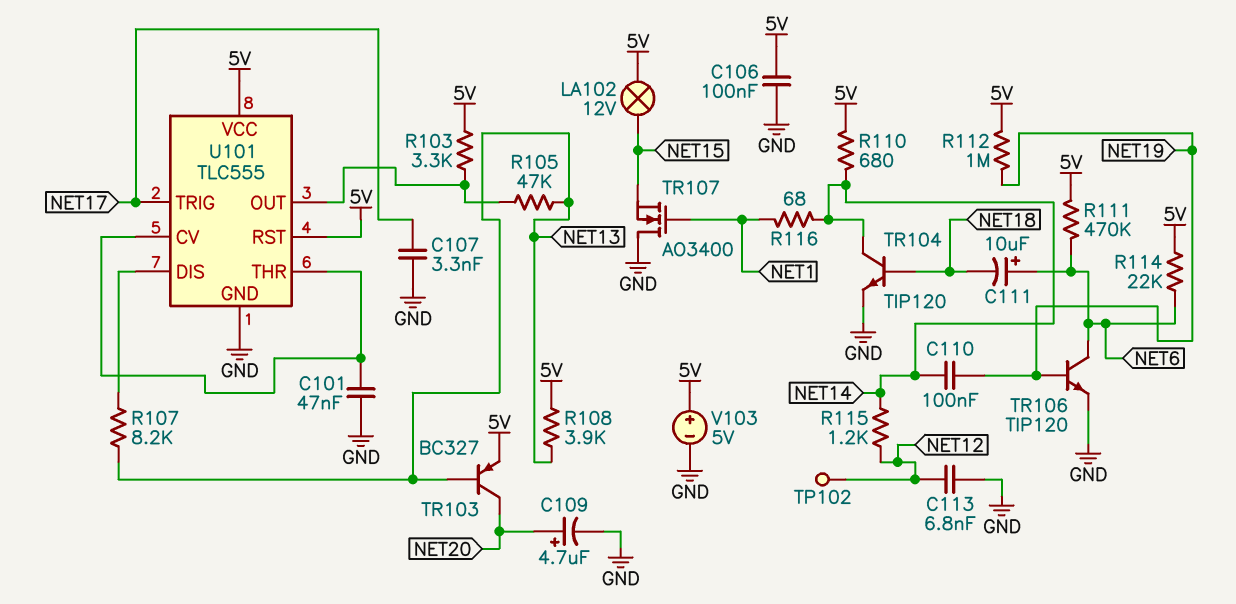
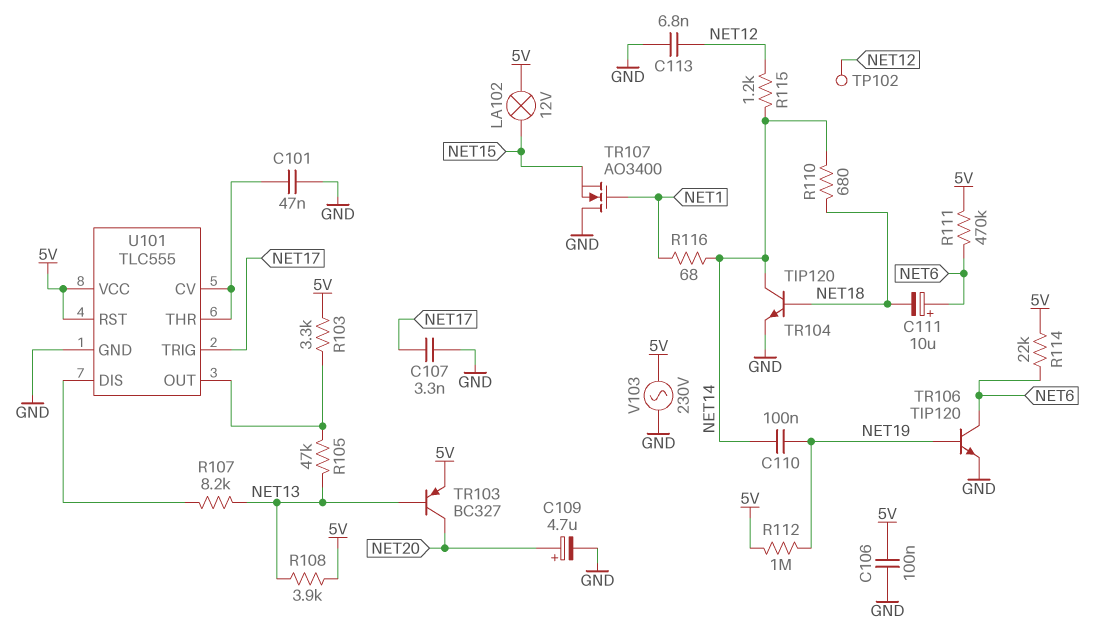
R110: 680 (5V, NET14) -> 680 (NET14, NET18)
V103: 5V (plus 5V, minus GND) -> AC 230V (5V, GND)

